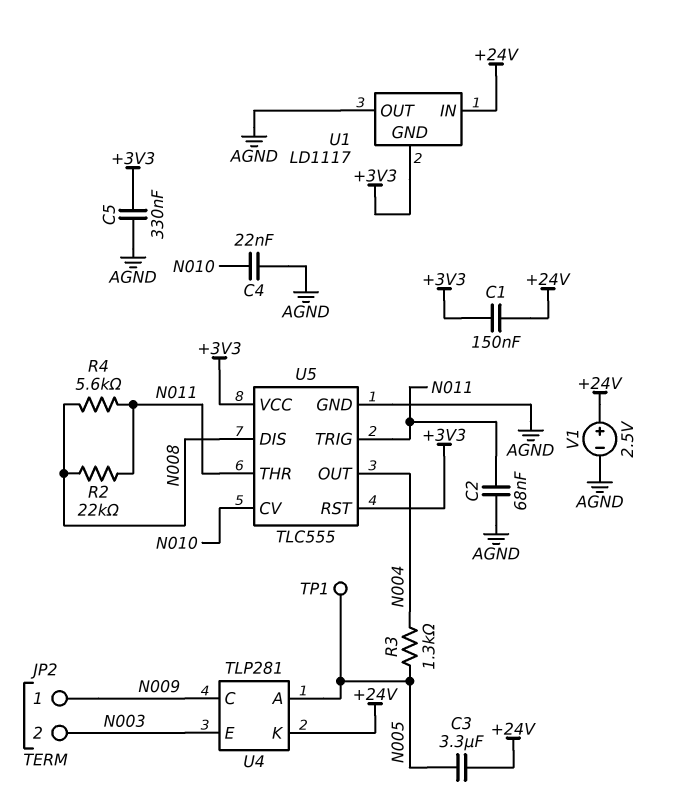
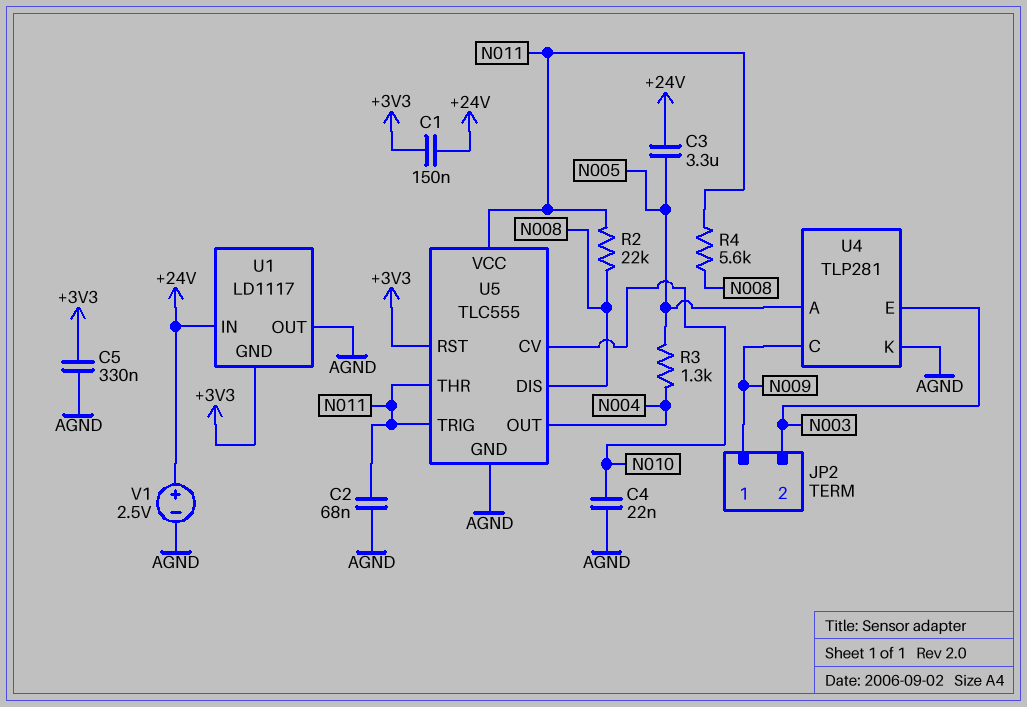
TP1: test point (N005) -> none
U4 pin K: +24V -> AGND
U5 pin VCC: +3V3 -> N011

